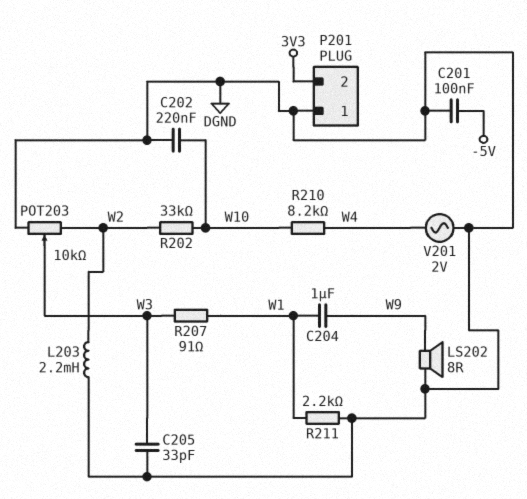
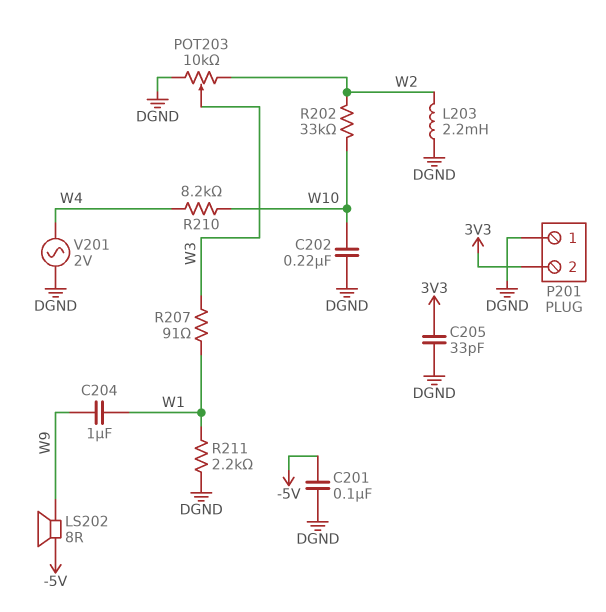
C205: 33pF (DGND, W3) -> 33pF (3V3, DGND)
LS202: speaker 8R (DGND, W9) -> speaker 8R (-5V, W9)

